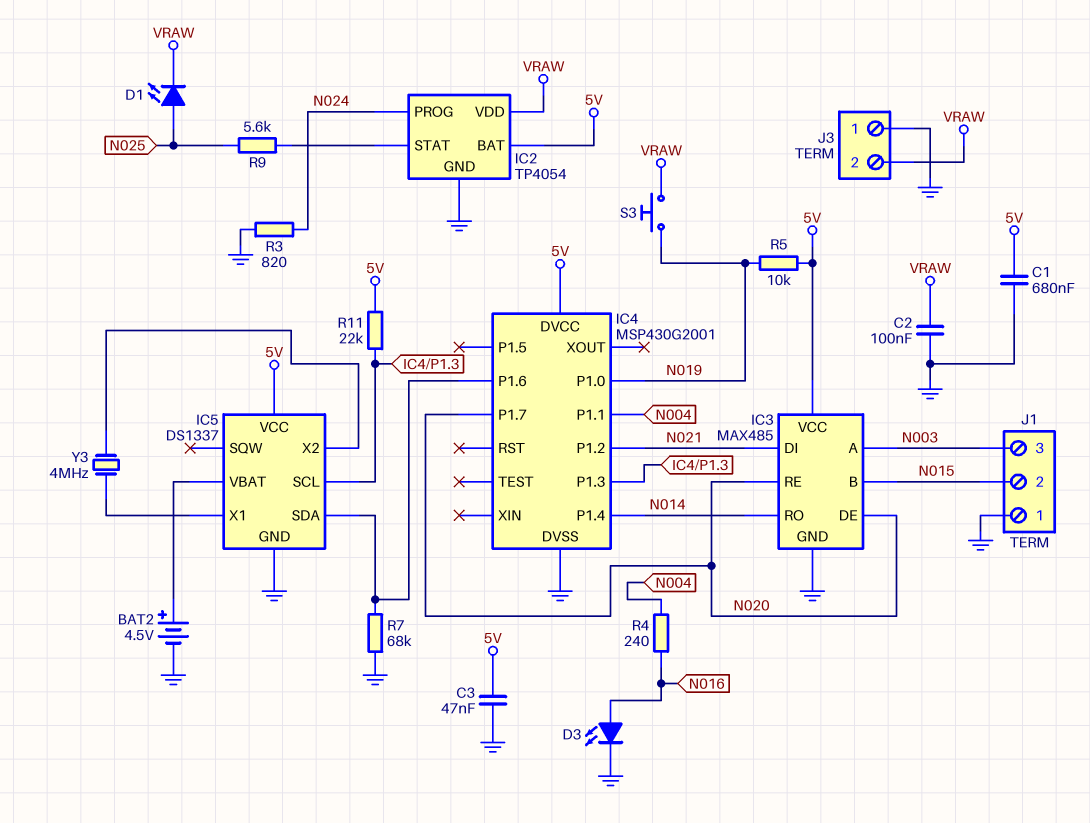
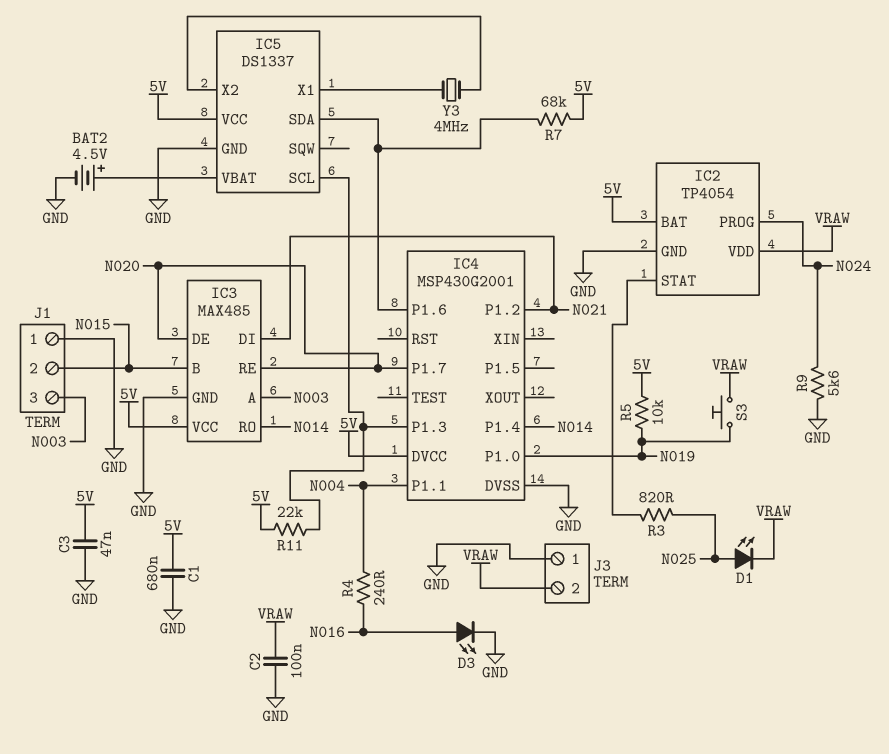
R3: 820 (GND, N024) -> 820 (IC2/STAT, N025)
R7: 68k (GND, IC4/P1.6) -> 68k (5V, IC4/P1.6)
R9: 5.6k (IC2/STAT, N025) -> 5.6k (GND, N024)

